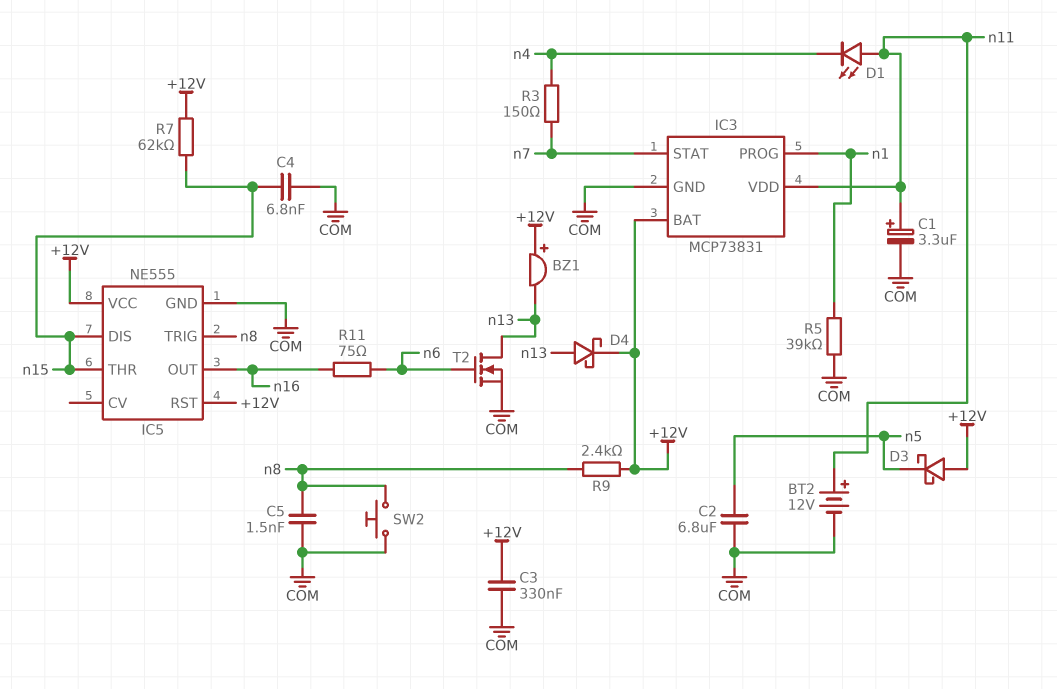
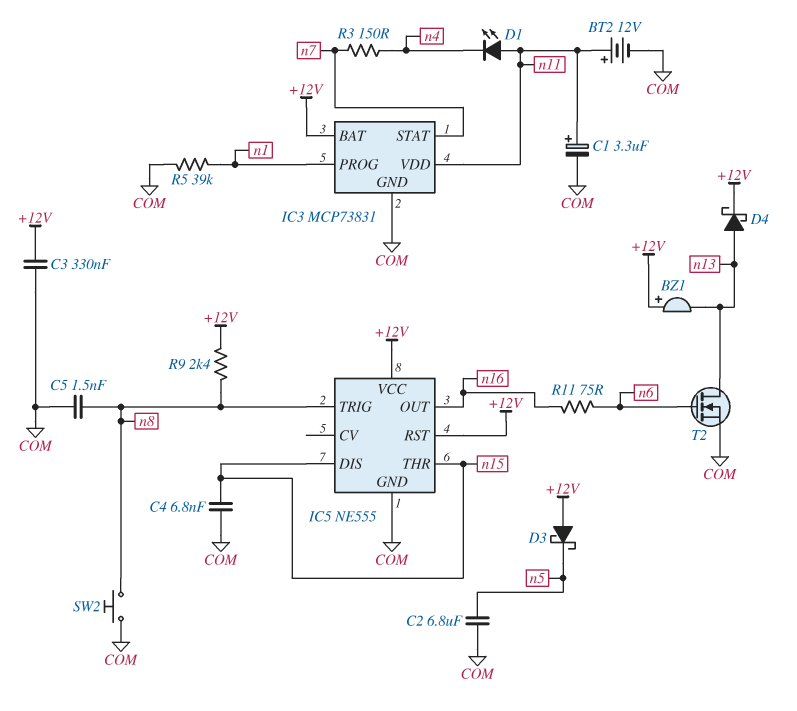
R7: 62k (+12V, n15) -> none

